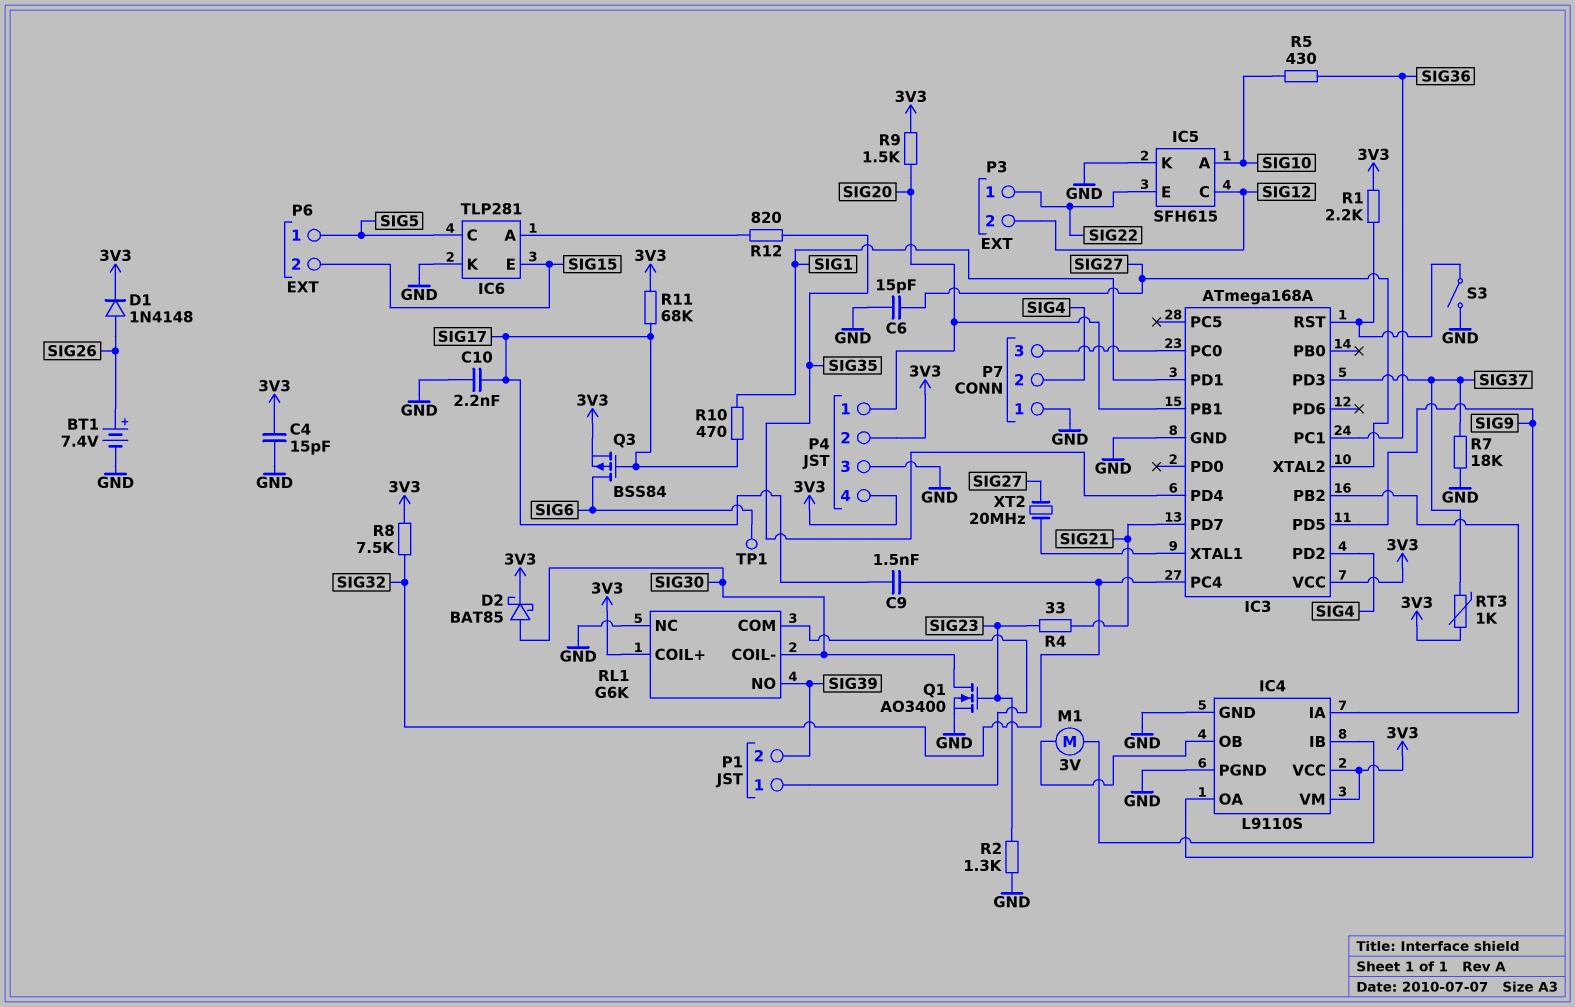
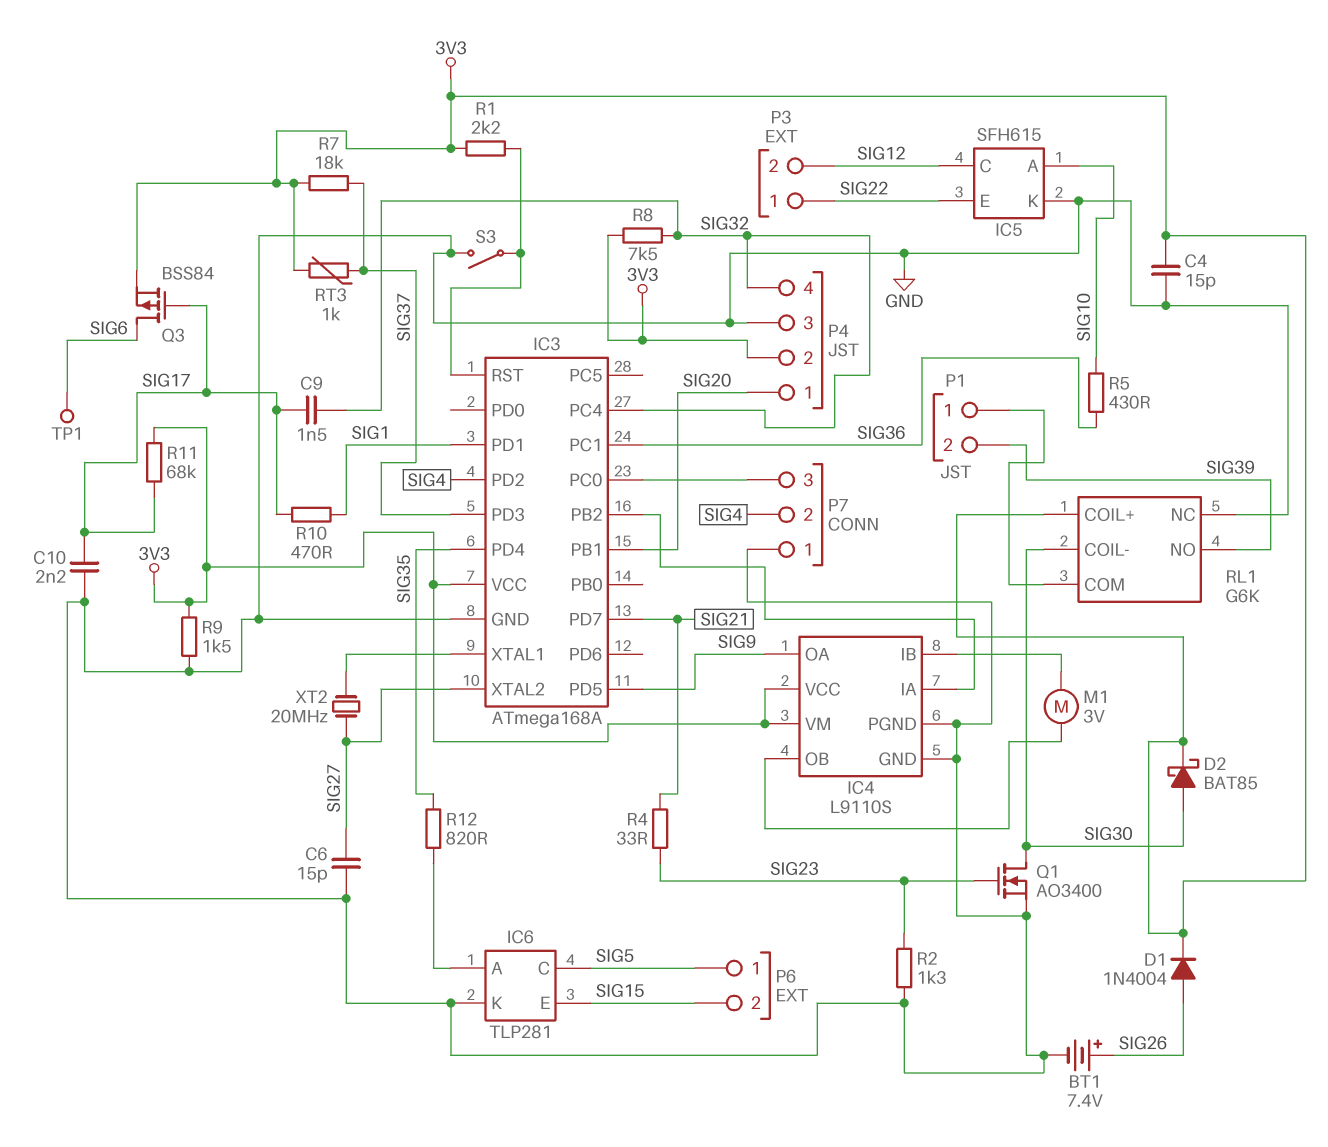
D1: diode 1N4148 (A SIG26, K 3V3) -> diode 1N4004 (A SIG26, K 3V3)
P4 pin 4: 3V3 -> SIG32
R7: 18k (GND, SIG37) -> 18k (3V3, SIG37)
R9: 1.5k (3V3, SIG20) -> 1.5k (3V3, GND)

